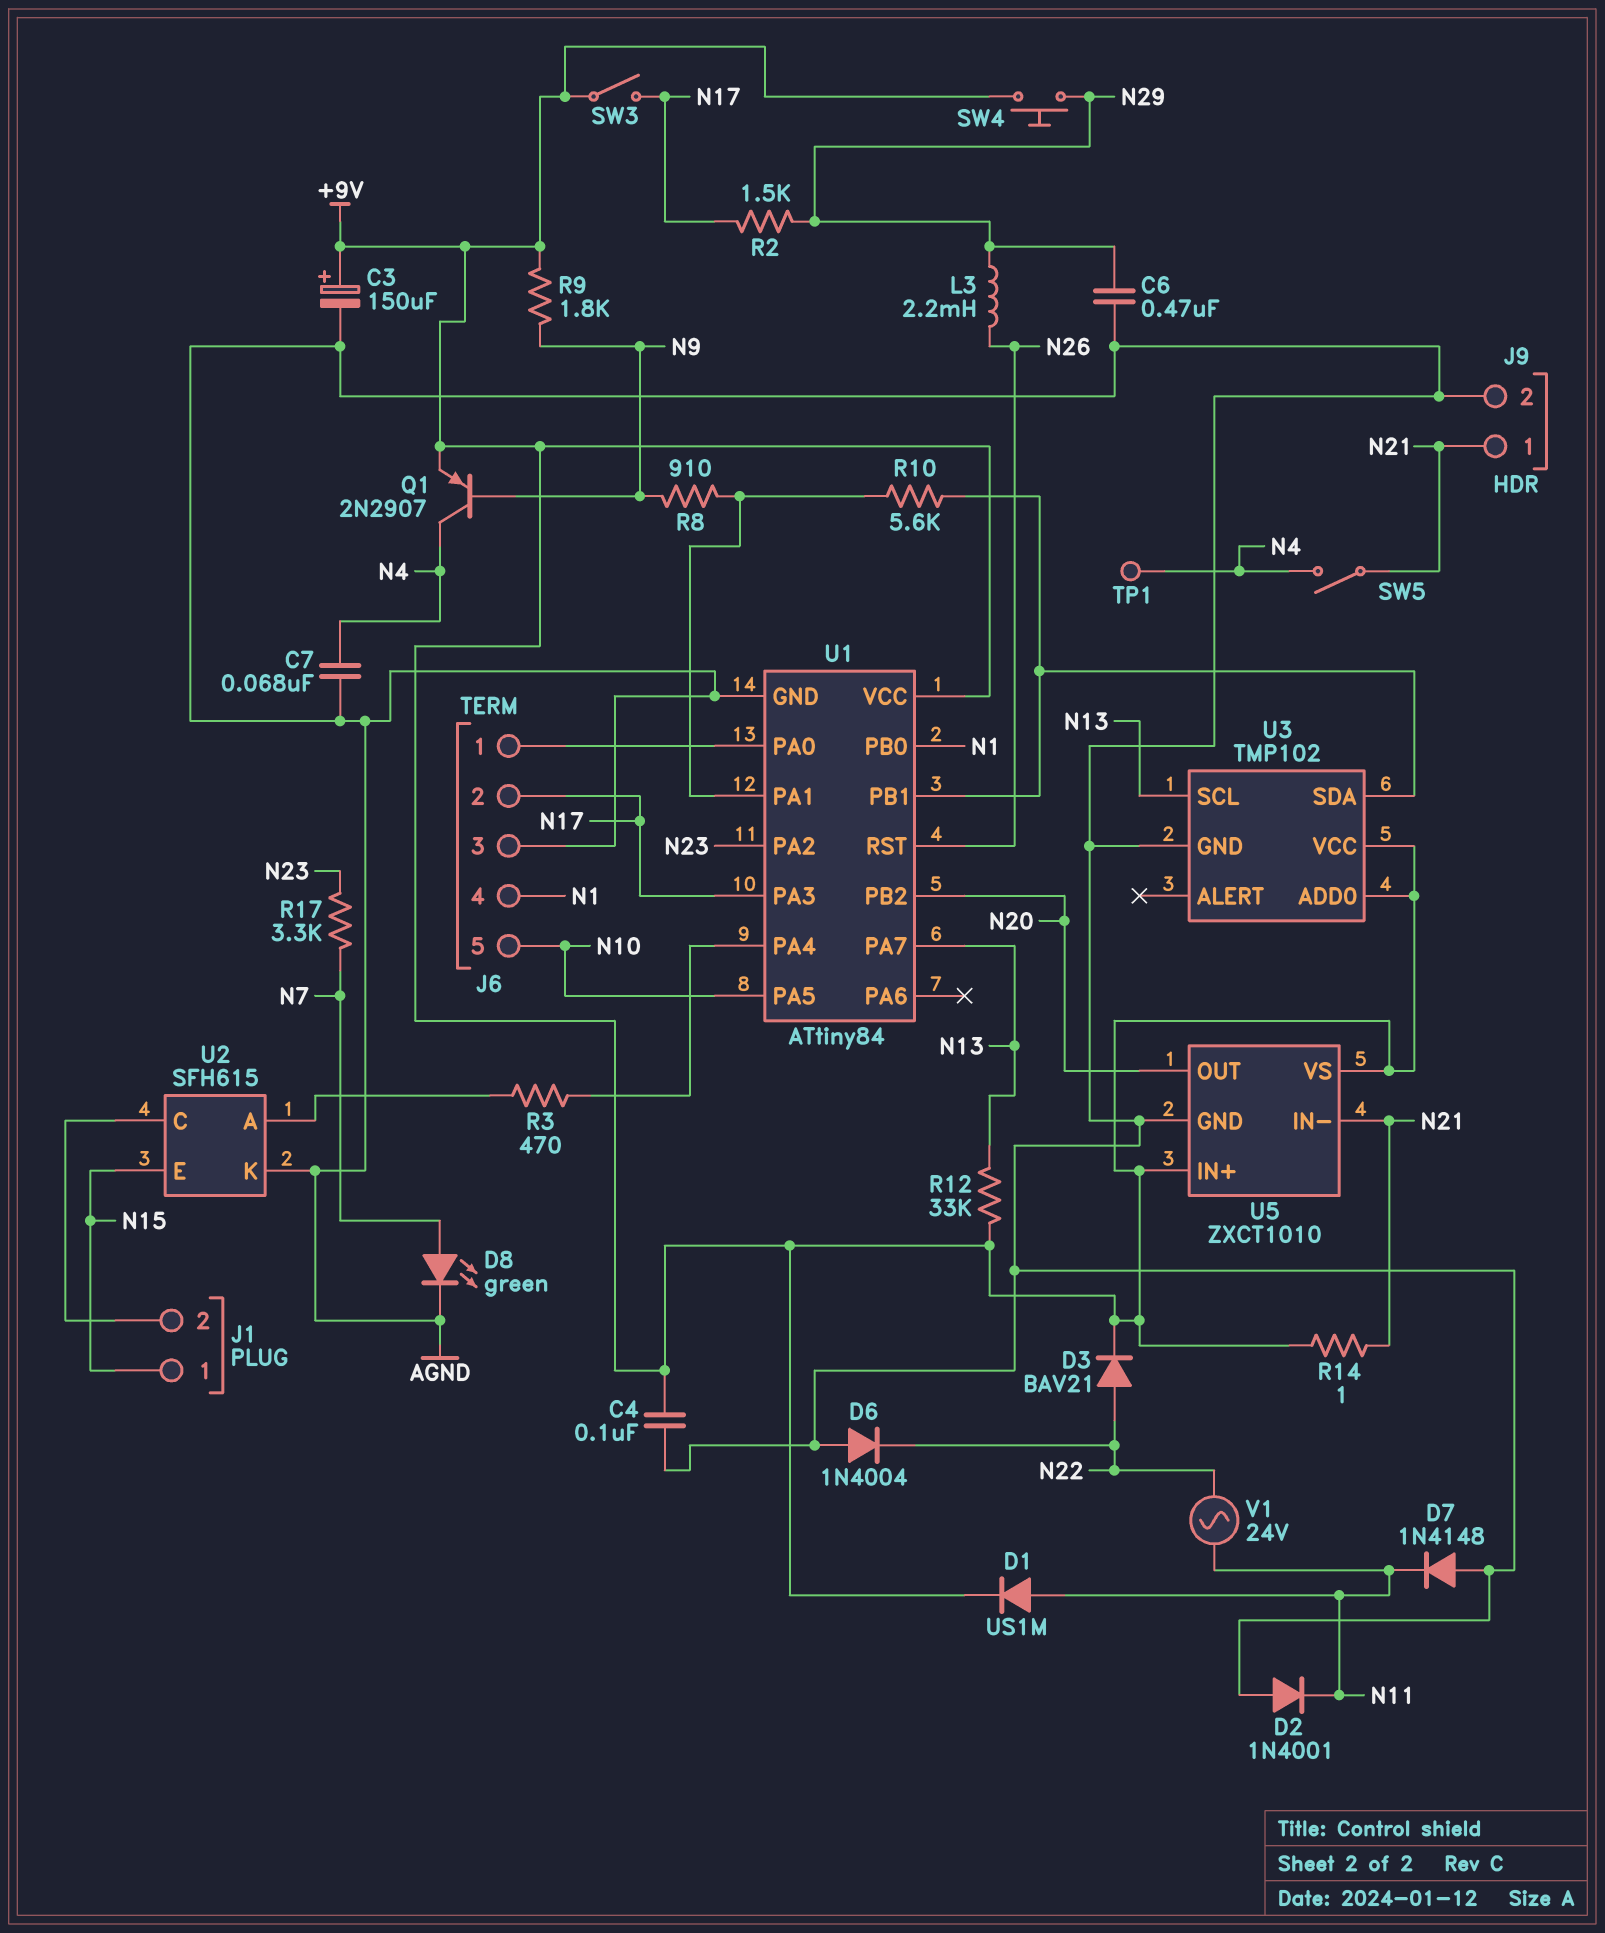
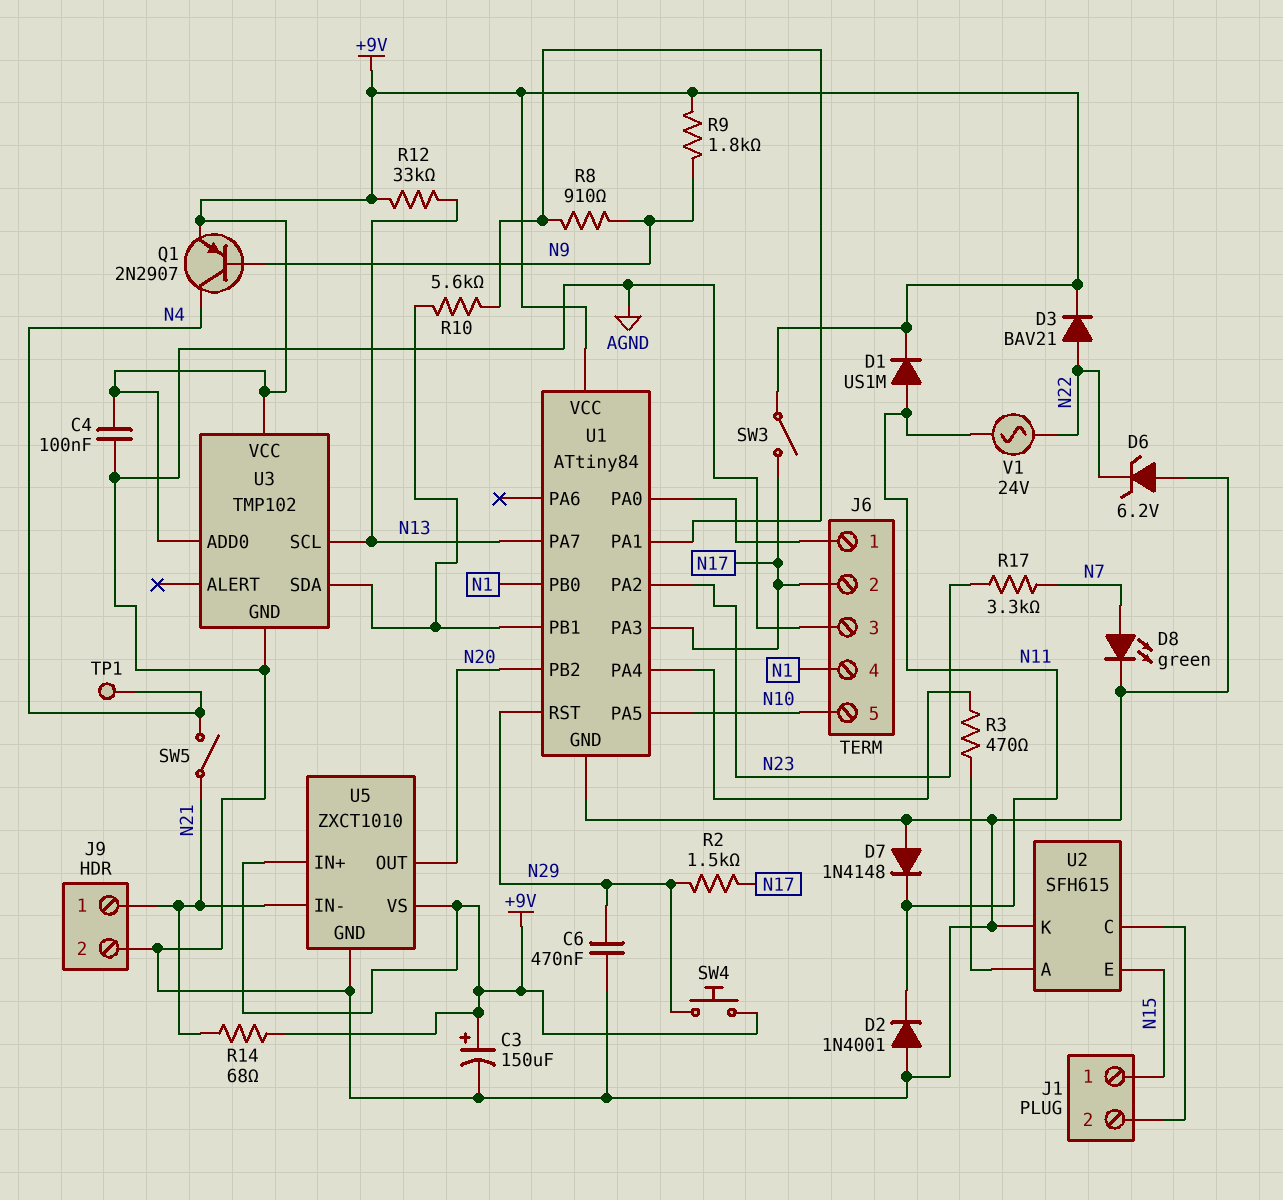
C7: 68nF (AGND, N4) -> none
D6: diode 1N4004 (A AGND, K N22) -> zener 6.2V (A AGND, K N22)
L3: 2.2mH (N26, N29) -> none
R14: 1 (+9V, N21) -> 68 (+9V, N21)
U1 pin RST: N26 -> N29

